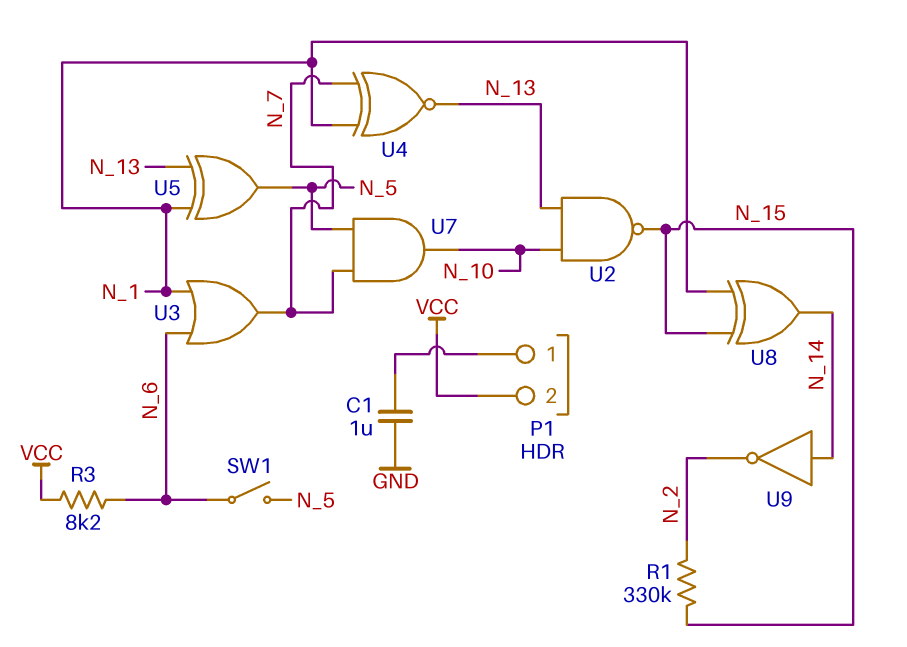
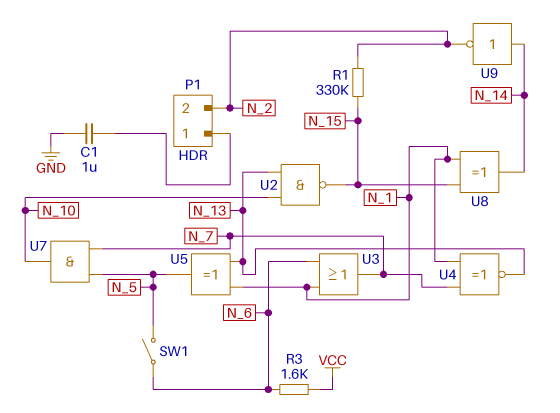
P1 pin 2: VCC -> N_2
R3: 8.2k (N_6, VCC) -> 1.6k (N_6, VCC)

